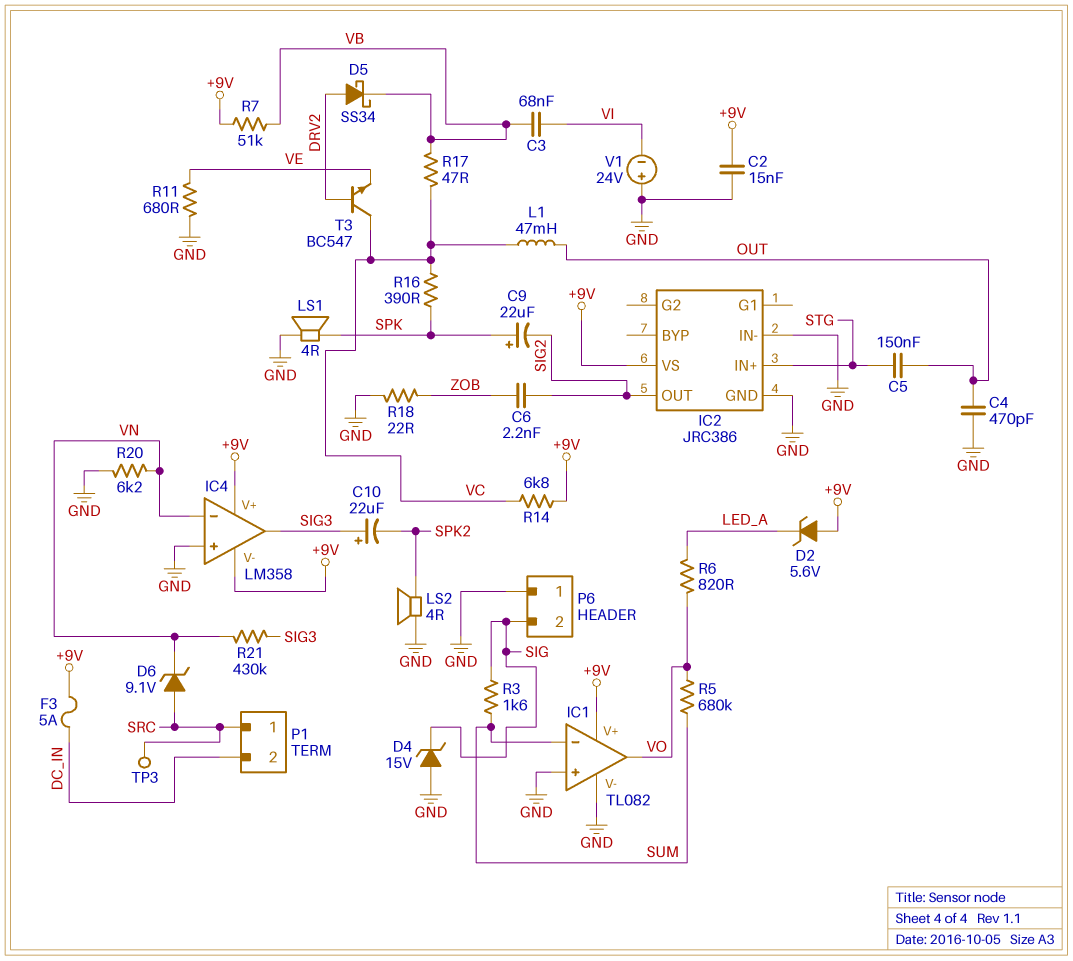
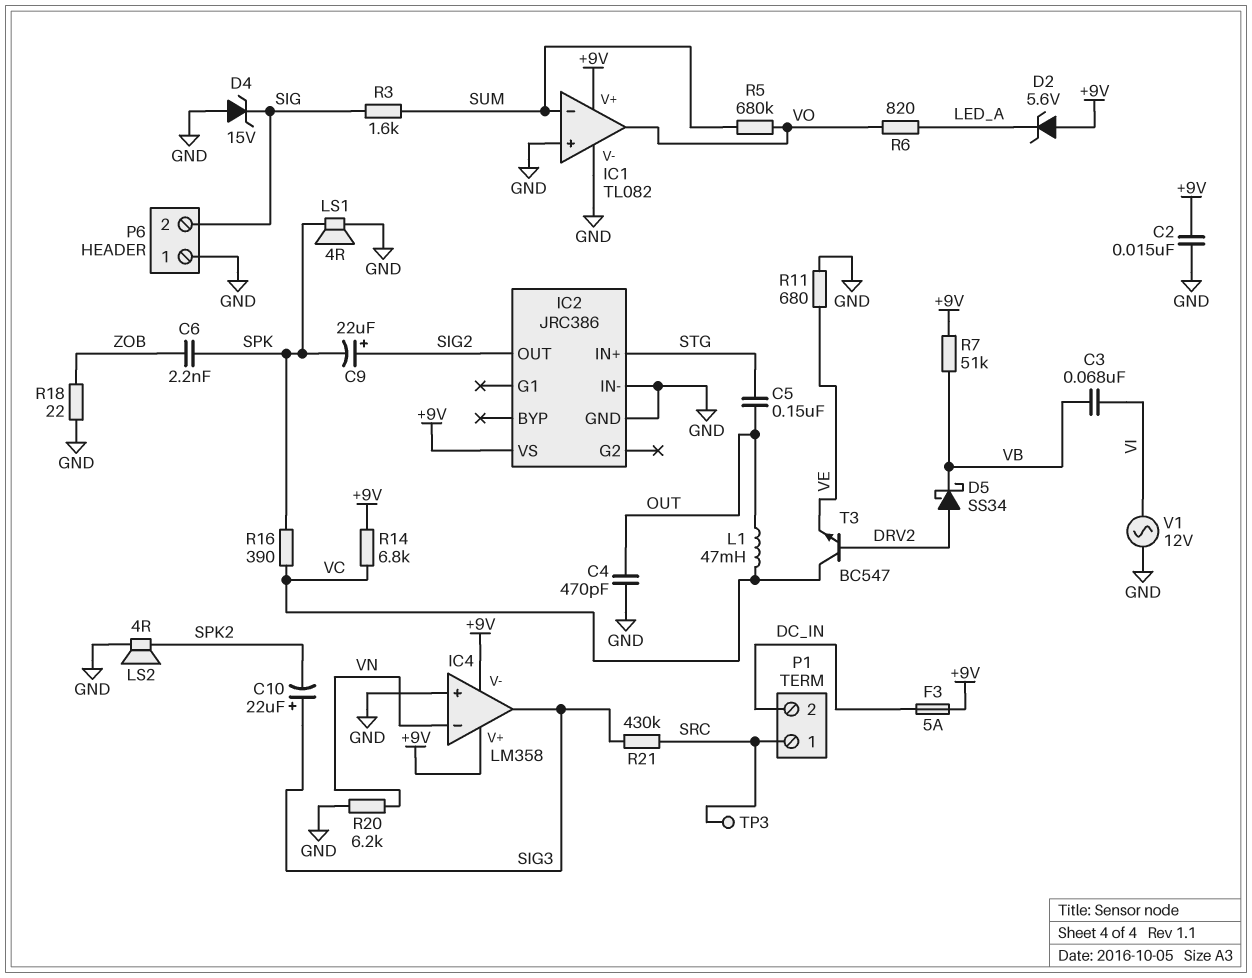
C6: 2.2nF (SIG2, ZOB) -> 2.2nF (SPK, ZOB)
C9: 22uF (plus SPK, minus SIG2) -> 22uF (plus SIG2, minus SPK)
D6: zener 9.1V (A SRC, K VN) -> none
R17: 47 (VB, VC) -> none
R21: 430k (SIG3, VN) -> 430k (SIG3, SRC)
V1: 24V (plus GND, minus VI) -> AC 12V (GND, VI)

